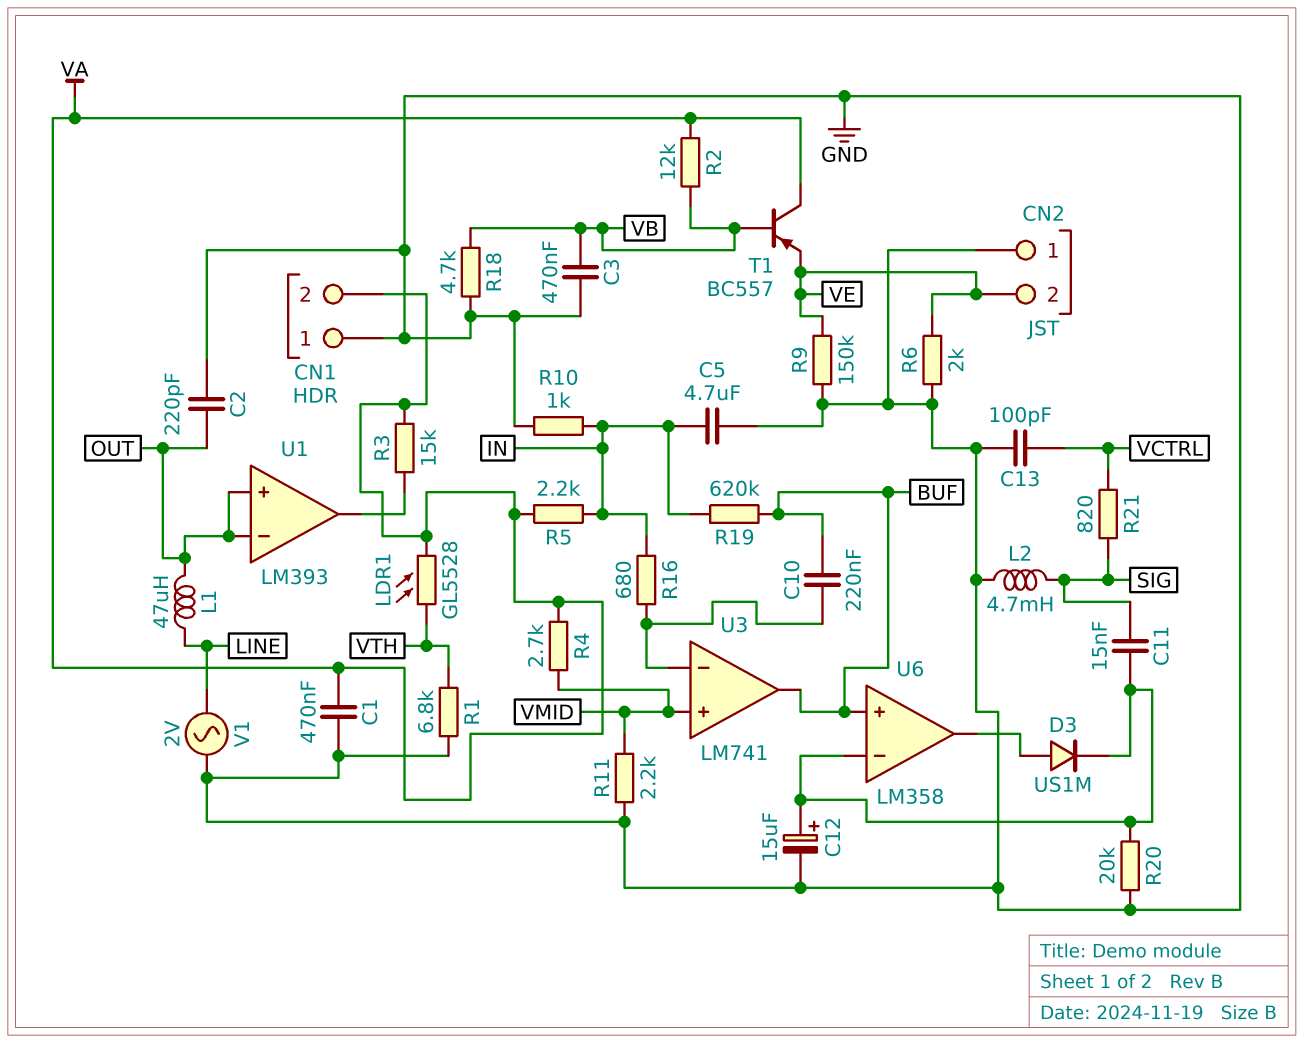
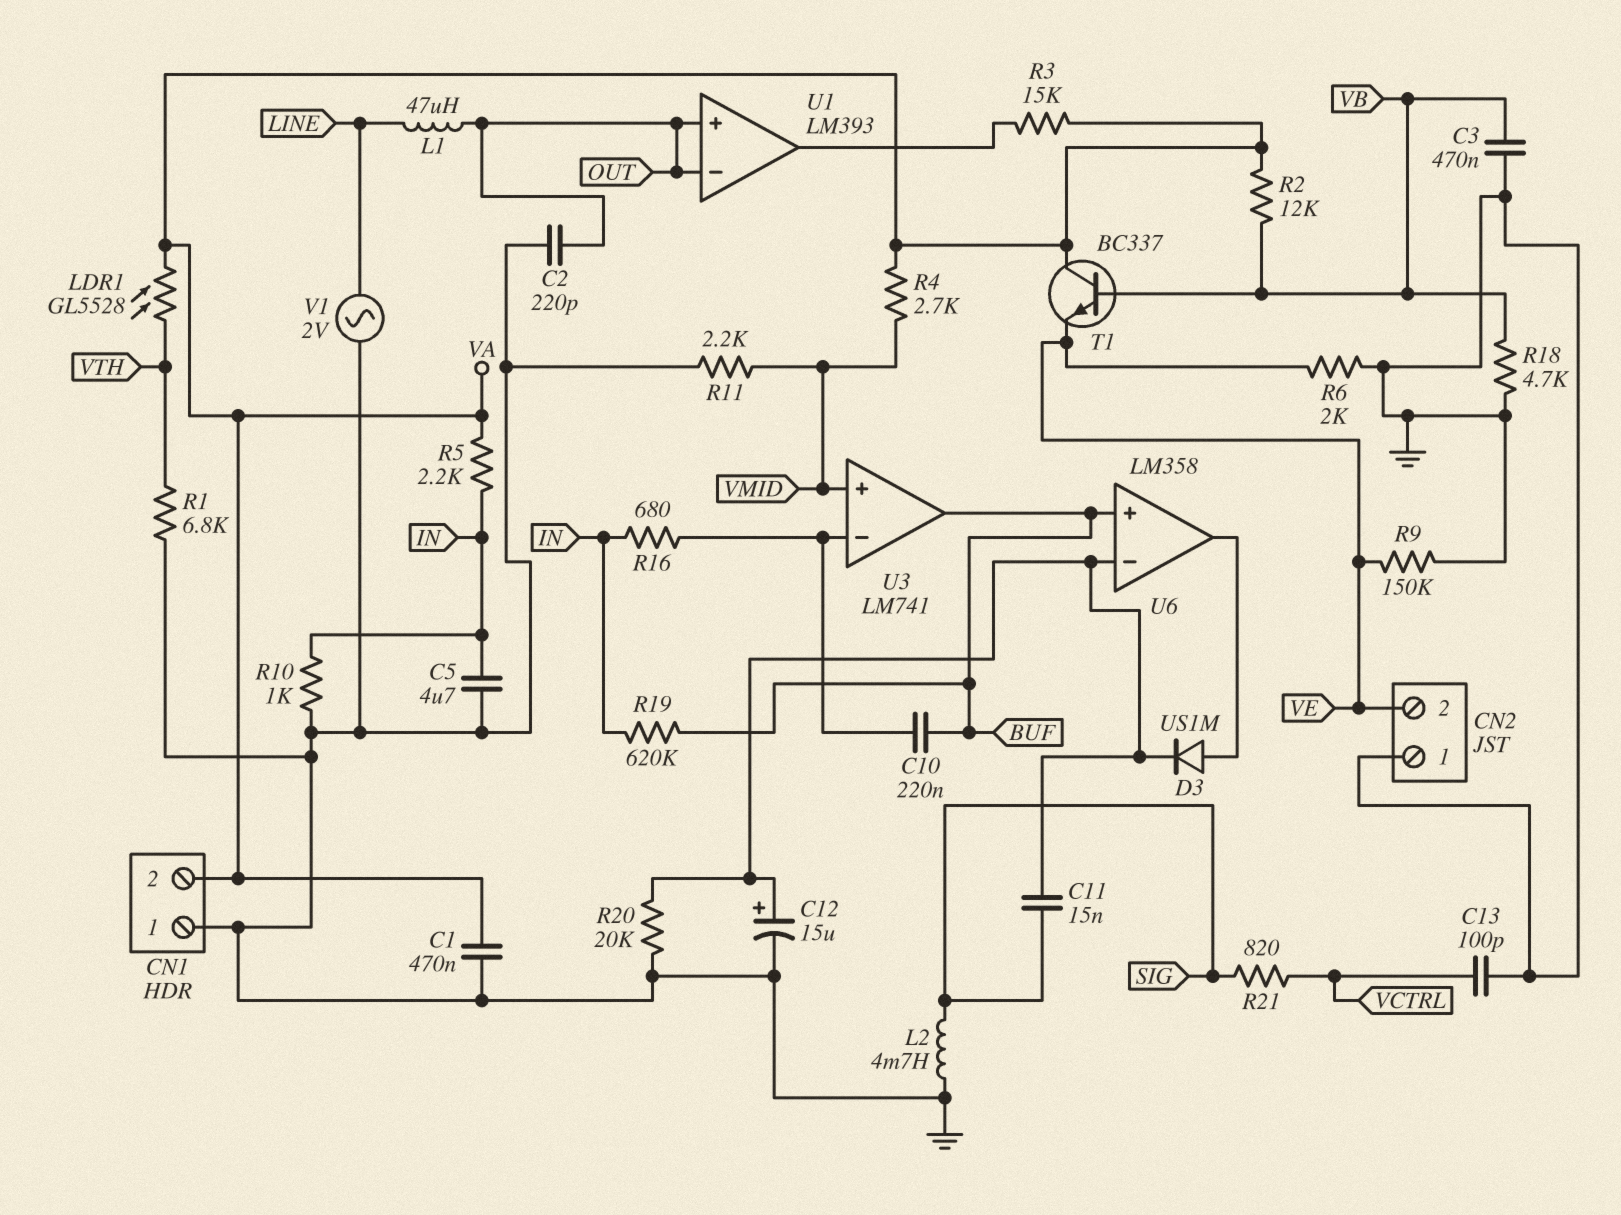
T1: PNP BC557 (B VB, C VA, E VE) -> NPN BC337 (B VB, C VA, E VE)

